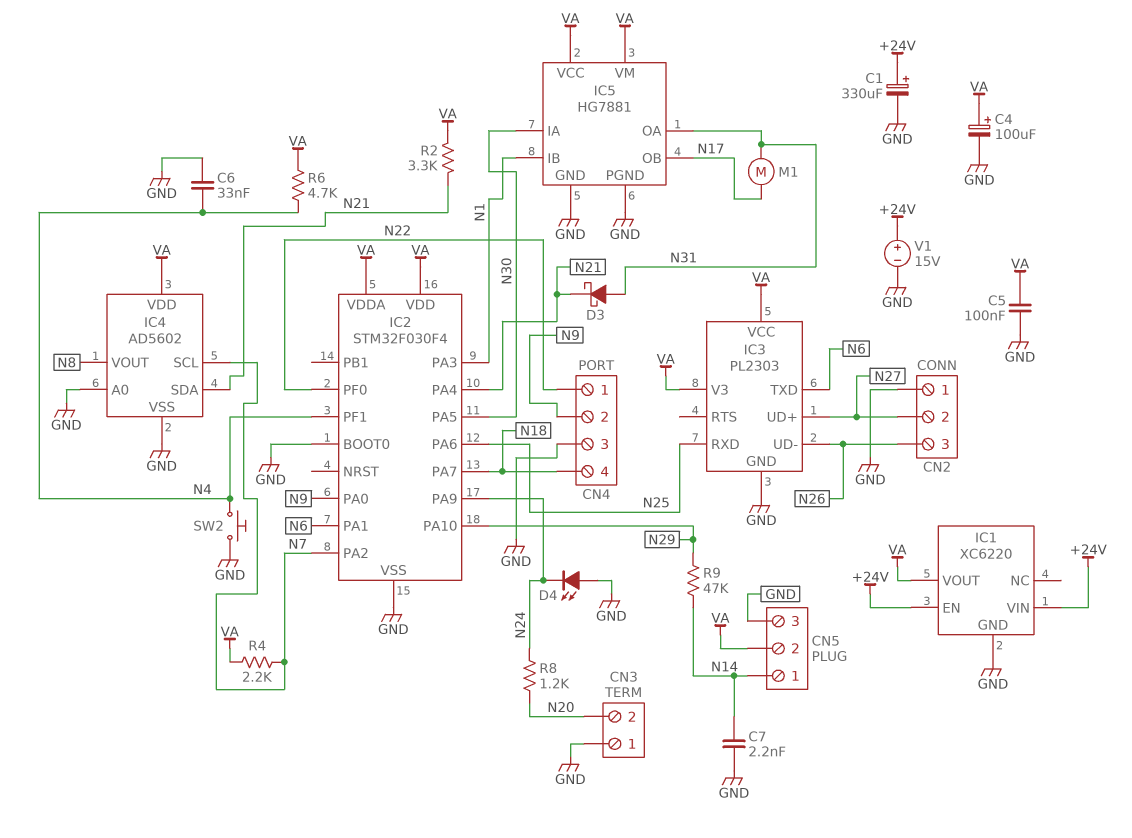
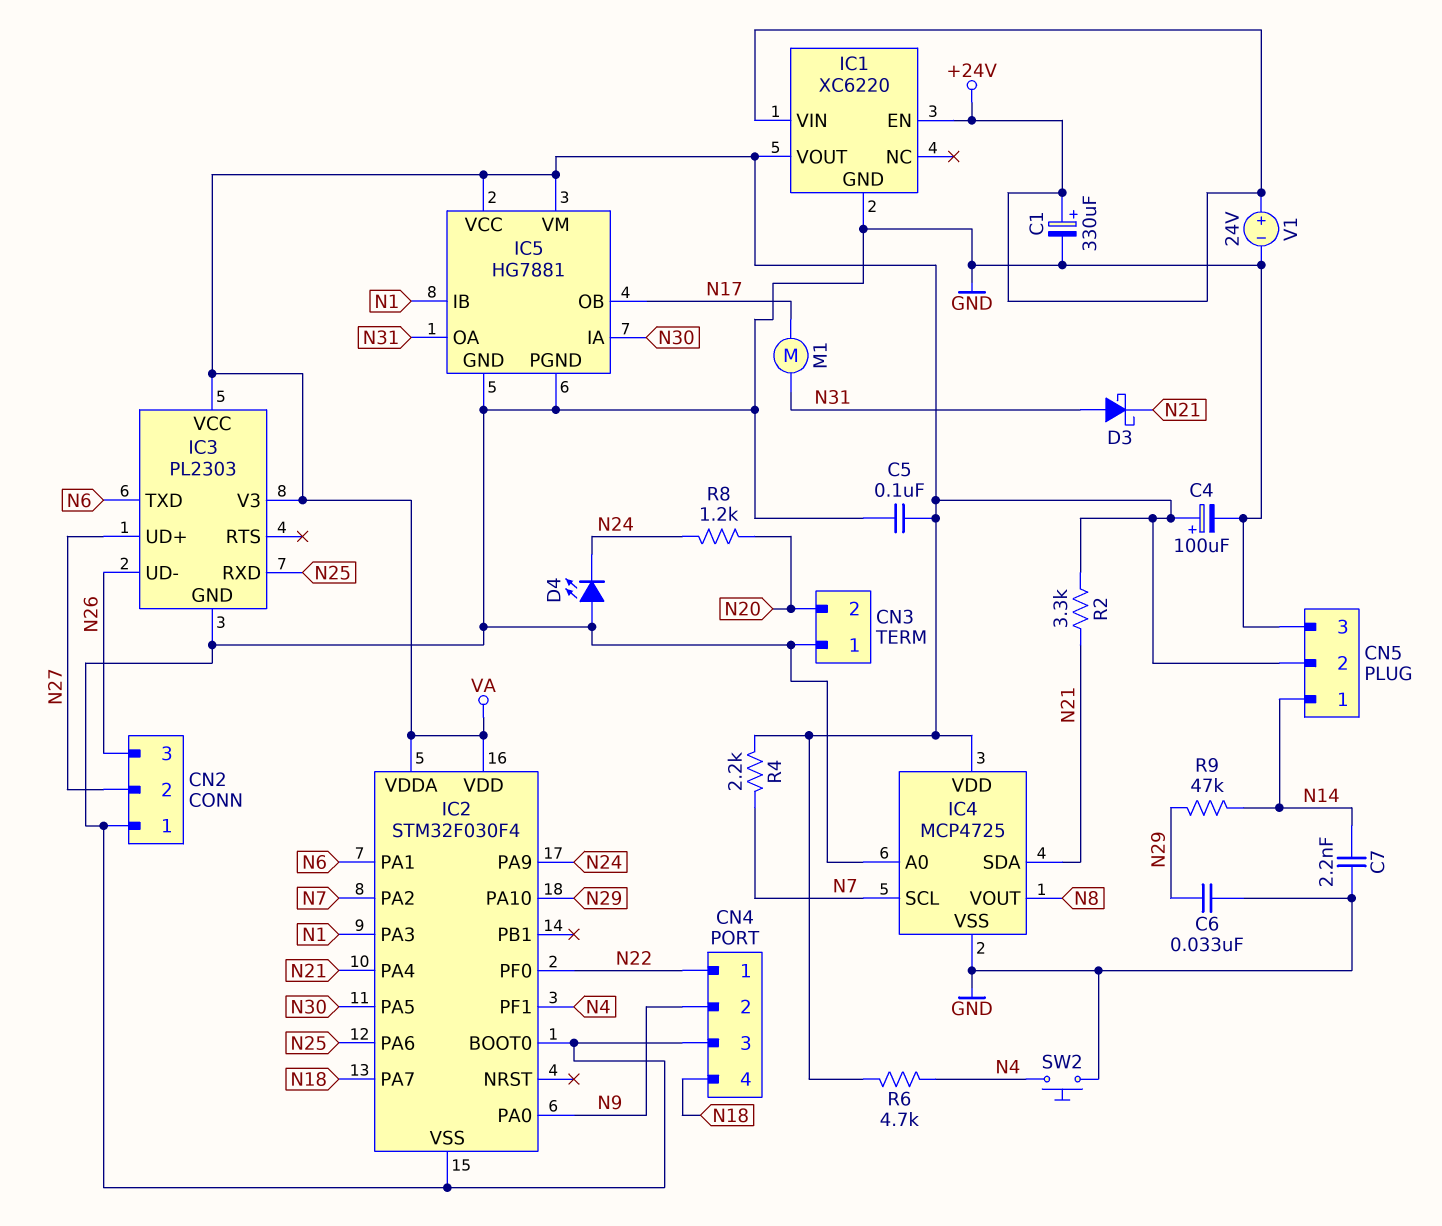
C6: 33nF (GND, N4) -> 33nF (GND, N29)
IC4: AD5602 -> MCP4725
V1: 15V (plus +24V, minus GND) -> 24V (plus +24V, minus GND)

